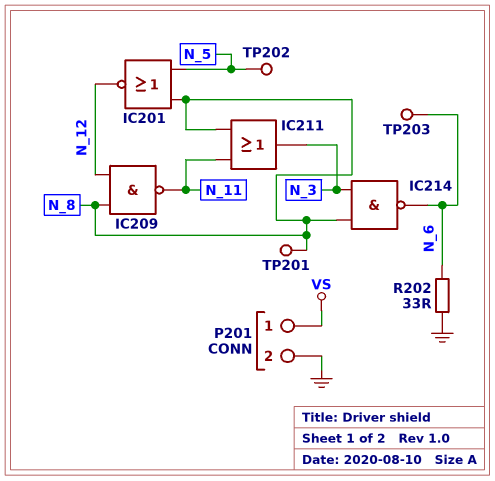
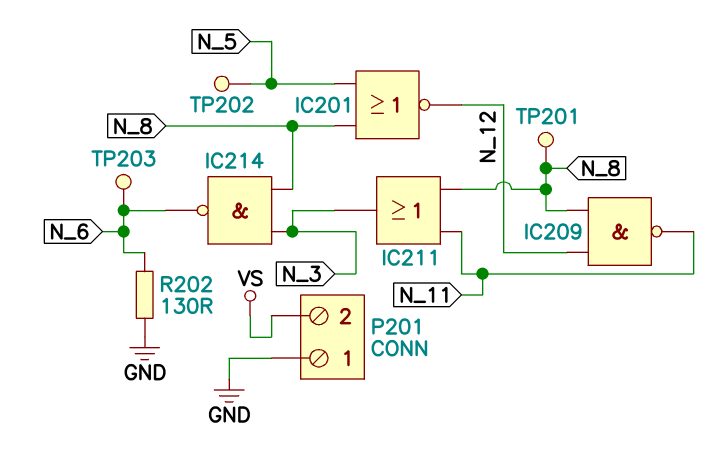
P201 pin 1: VS -> GND
P201 pin 2: GND -> VS
R202: 33 (GND, N_6) -> 130 (GND, N_6)

